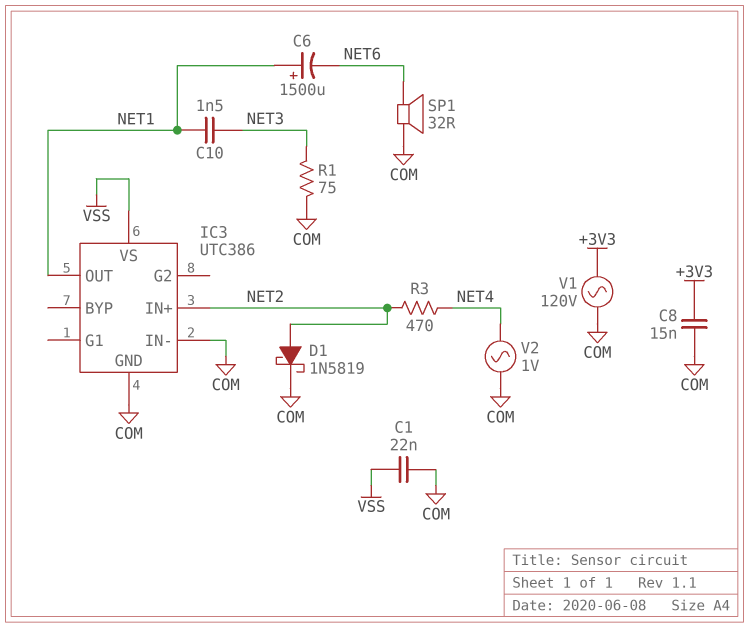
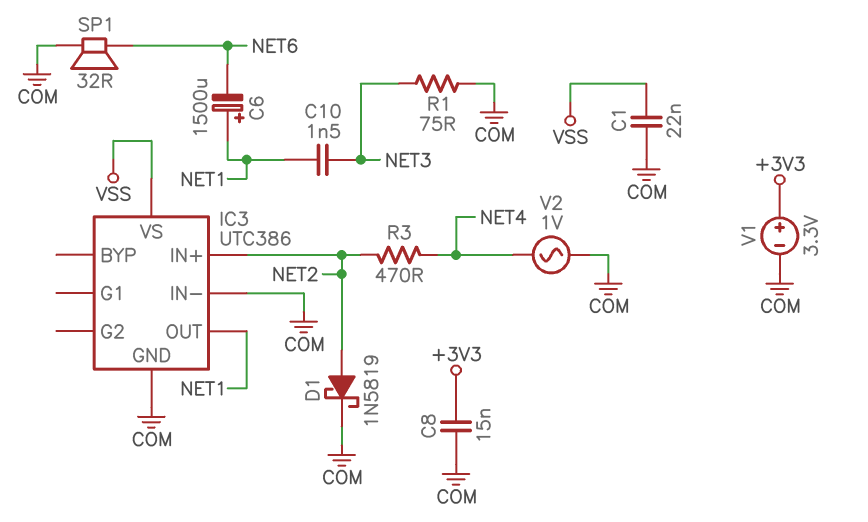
V1: AC 120V (+3V3, COM) -> 3.3V (plus +3V3, minus COM)

